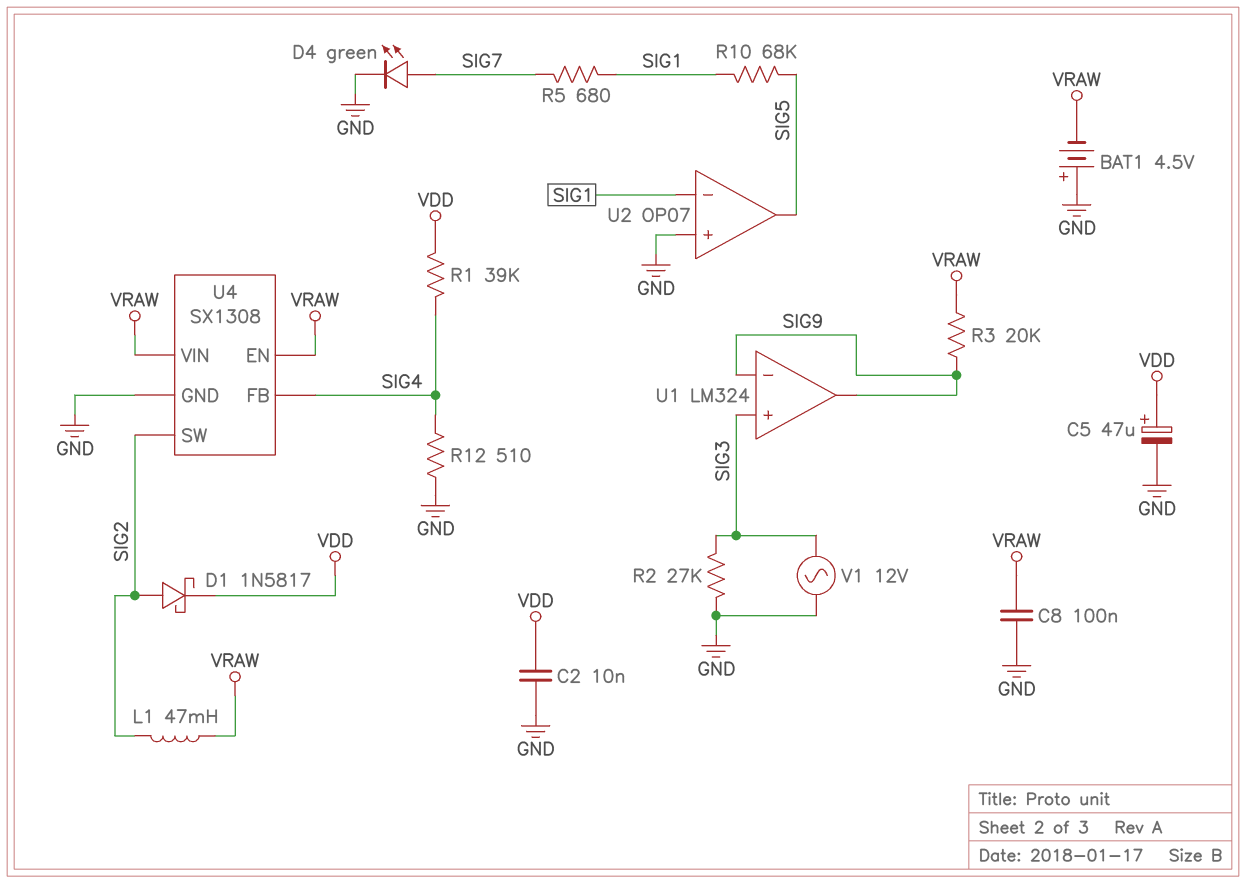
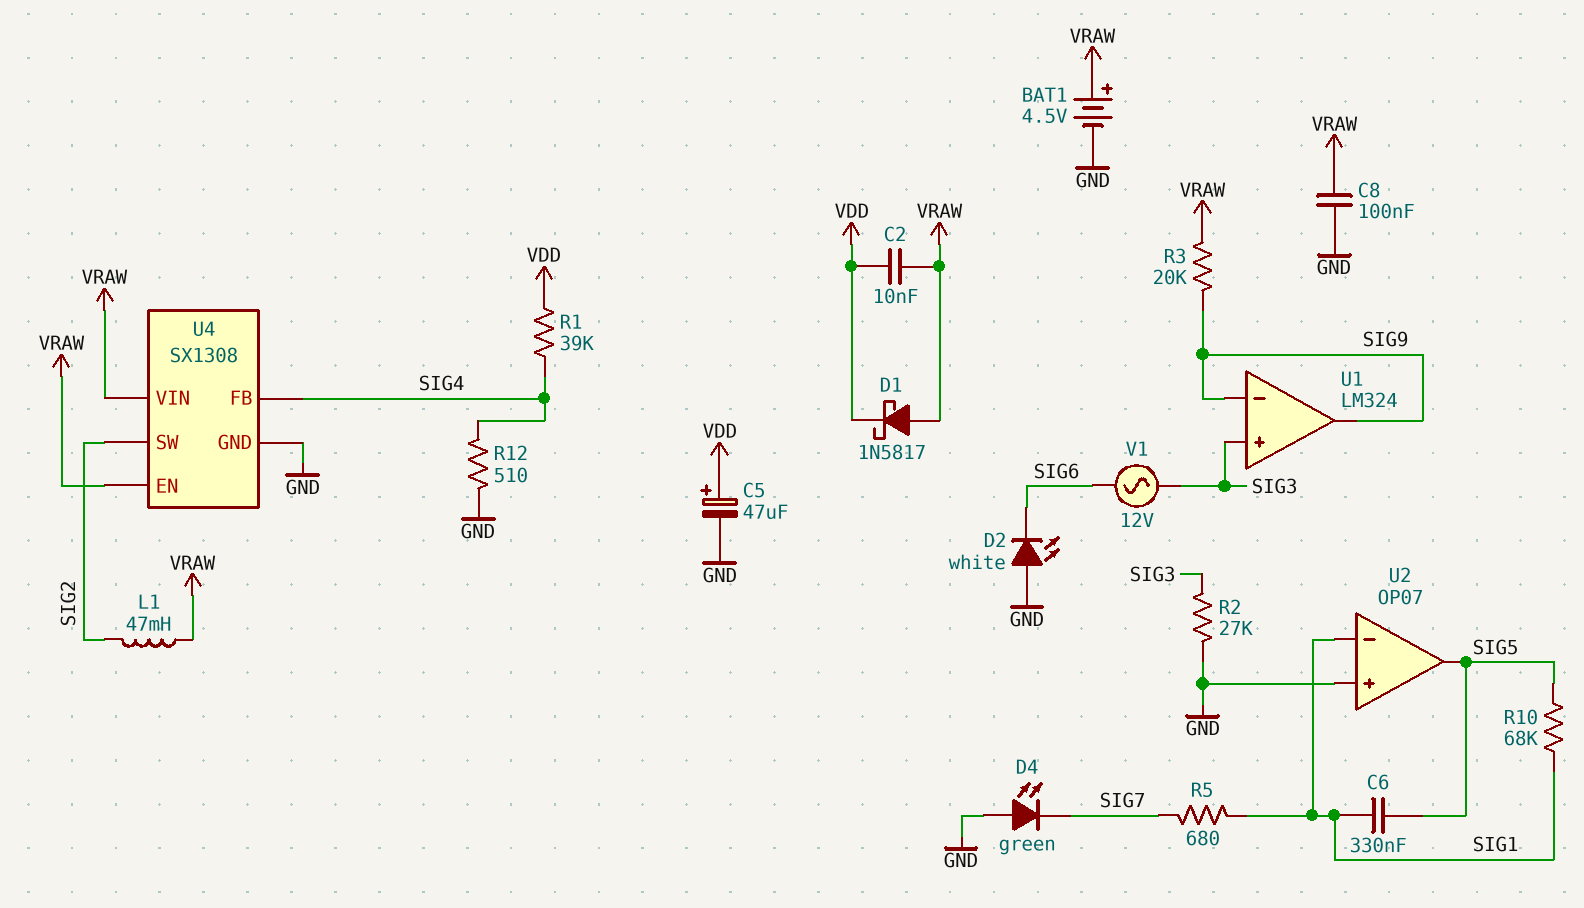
BAT1: 4.5V (plus GND, minus VRAW) -> 4.5V (plus VRAW, minus GND)
C2: 10nF (GND, VDD) -> 10nF (VDD, VRAW)
C6: none -> 330nF (SIG1, SIG5)
D1: schottky 1N5817 (A SIG2, K VDD) -> schottky 1N5817 (A VRAW, K VDD)
D2: none -> LED white (A GND, K SIG6)
D4: LED green (A SIG7, K GND) -> LED green (A GND, K SIG7)
V1: AC 12V (GND, SIG3) -> AC 12V (SIG3, SIG6)

